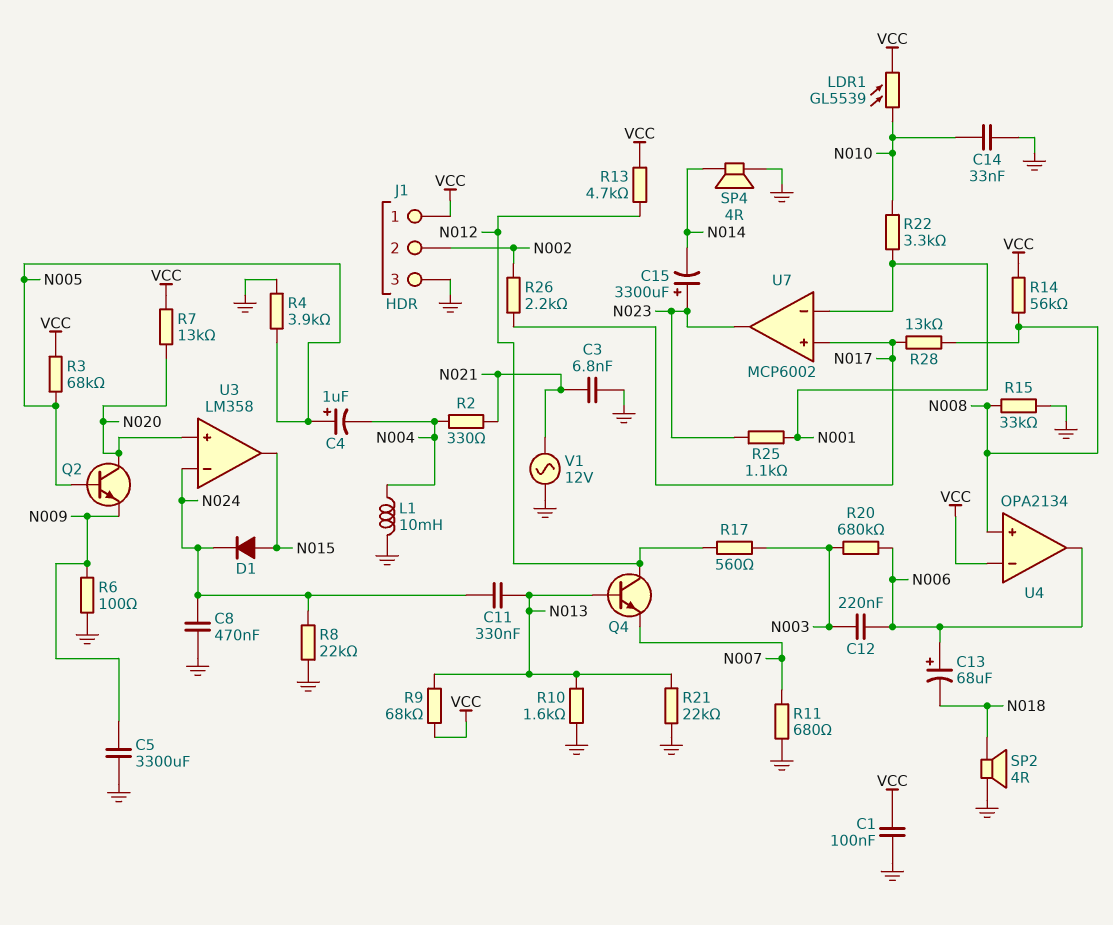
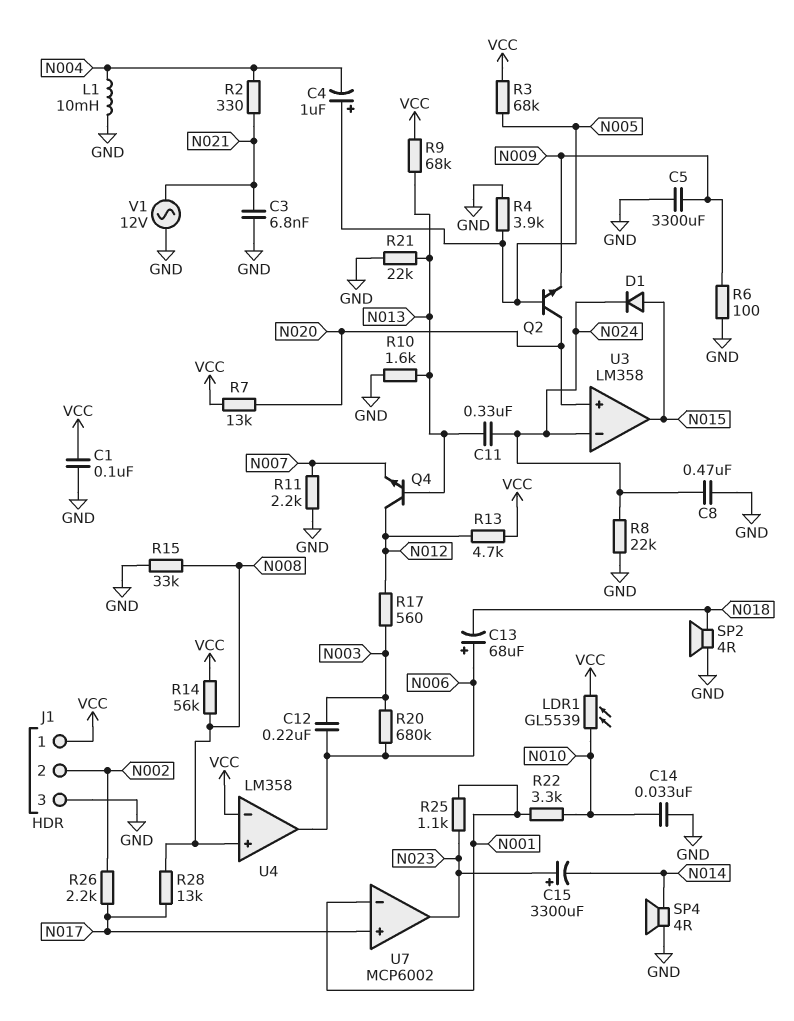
R11: 680 (GND, N007) -> 2.2k (GND, N007)
U4: OPA2134 -> LM358

